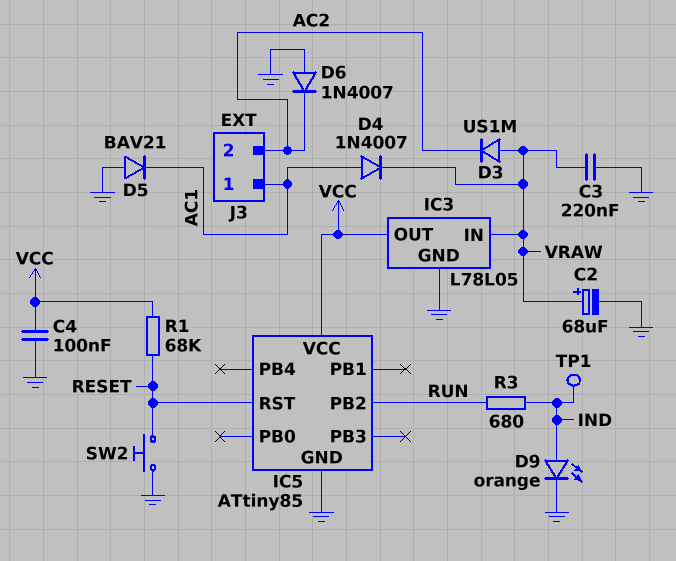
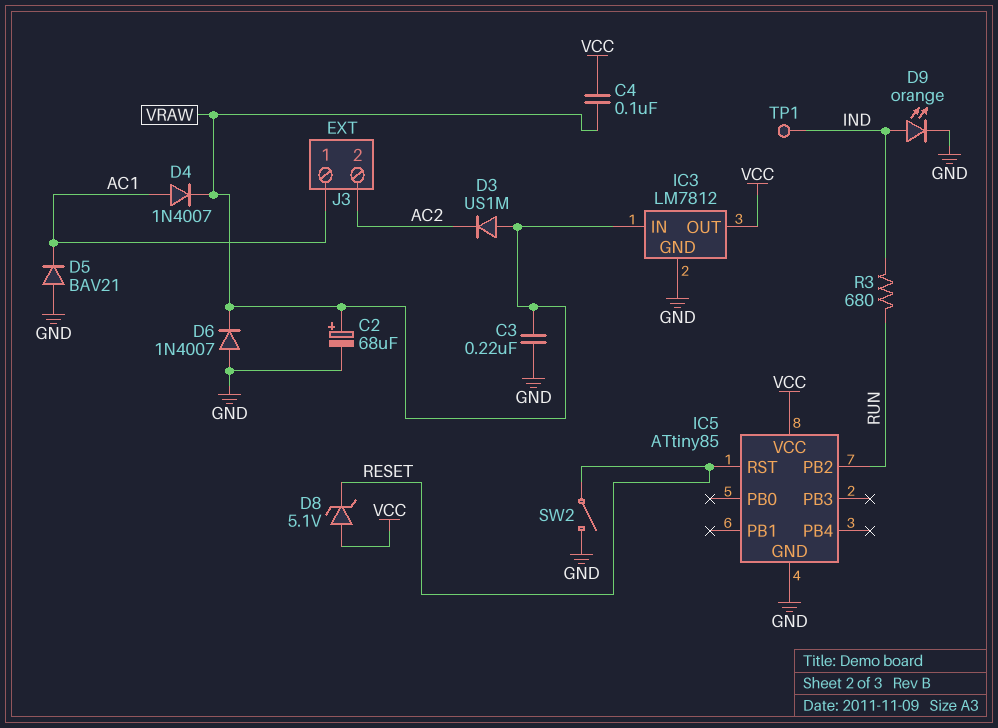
C4: 100nF (GND, VCC) -> 100nF (VCC, VRAW)
D6: diode 1N4007 (A GND, K AC2) -> diode 1N4007 (A GND, K VRAW)
D8: none -> zener 5.1V (A VCC, K RESET)
IC3: L78L05 -> LM7812
R1: 68k (RESET, VCC) -> none
SW2: button (GND, RESET) -> switch (GND, RESET)

